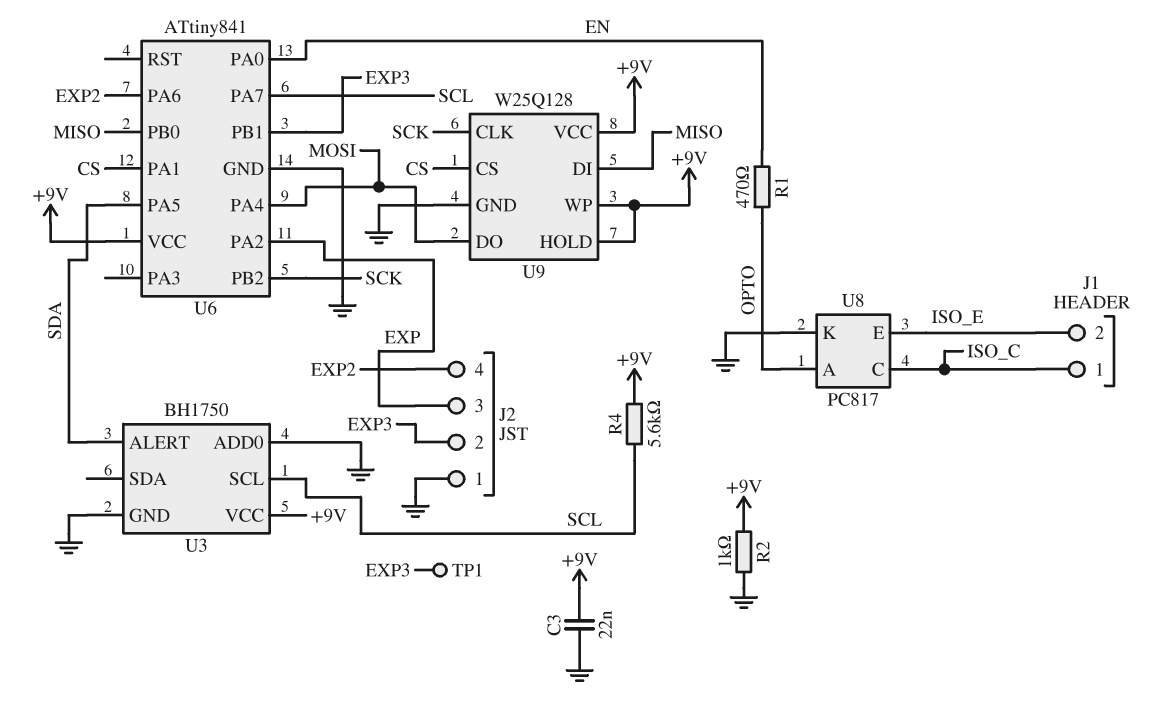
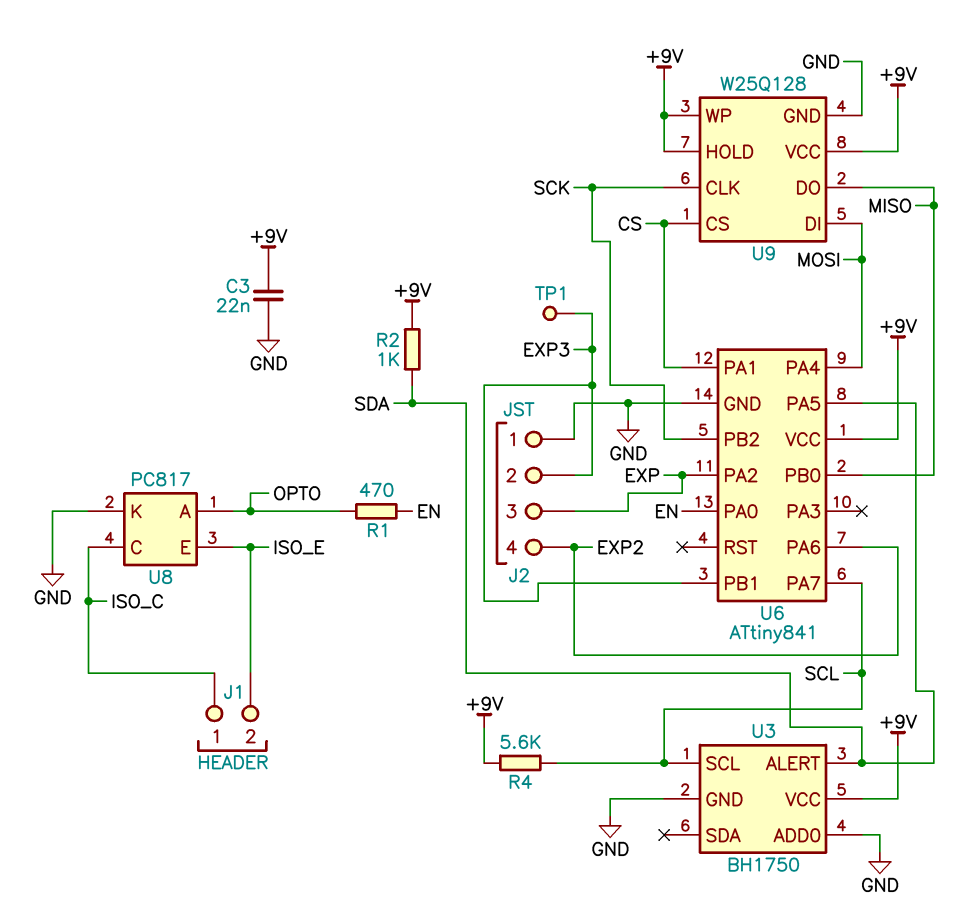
R2: 1k (+9V, GND) -> 1k (+9V, SDA)
U9 pin DI: MISO -> MOSI
U9 pin DO: MOSI -> MISO

